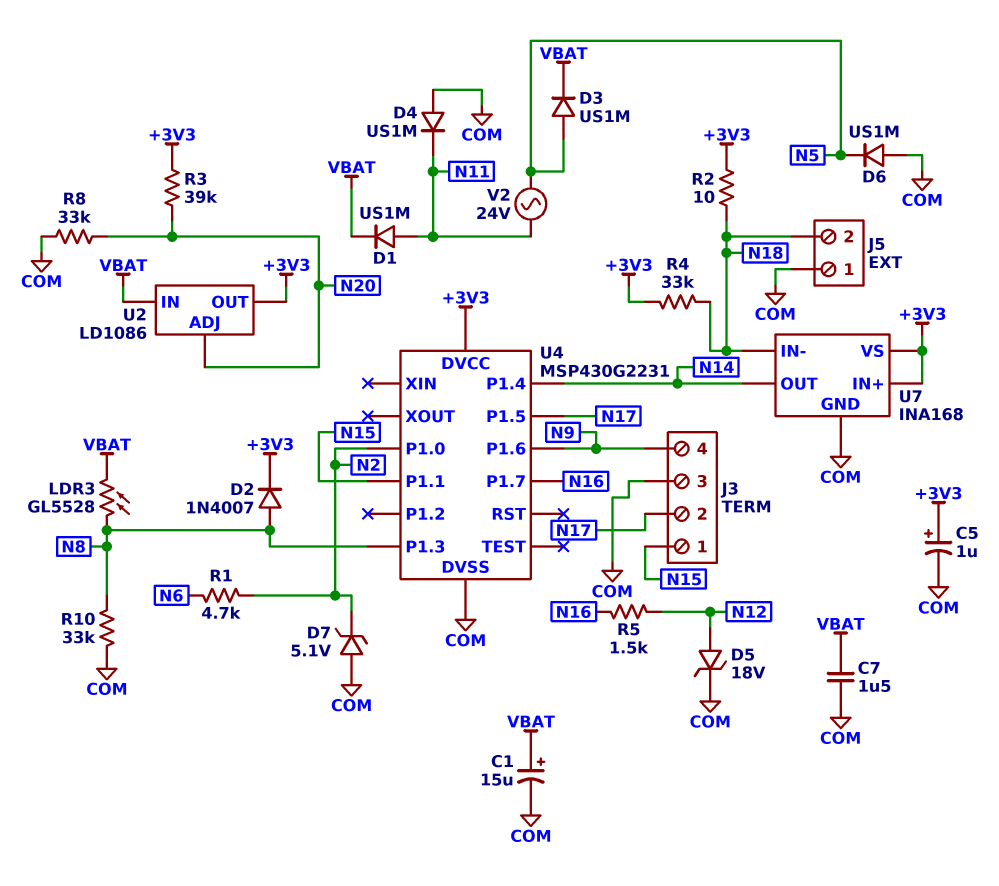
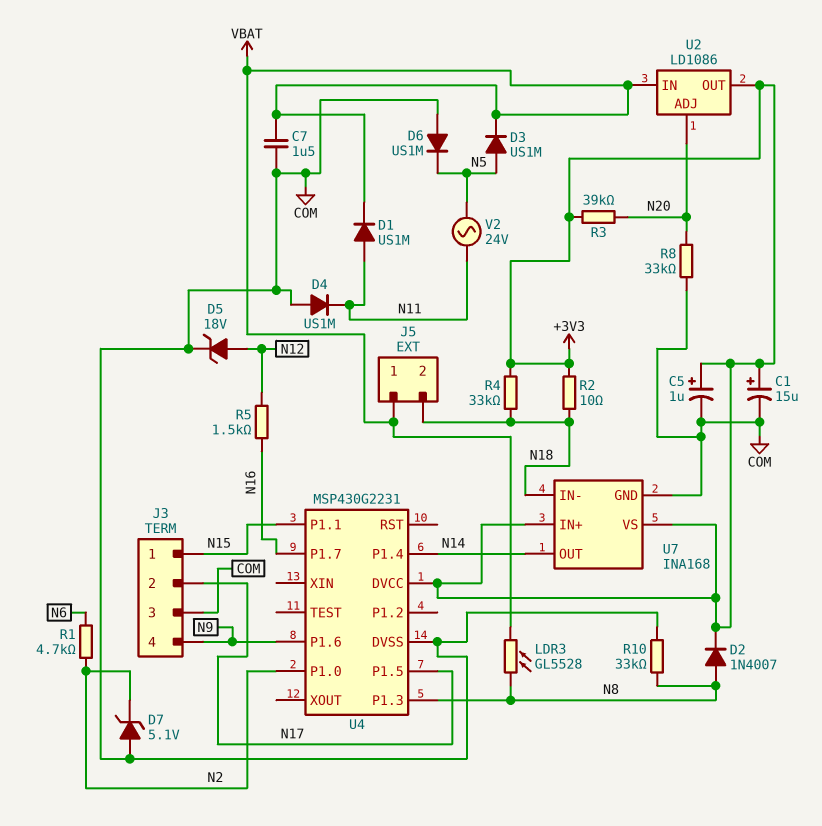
C1: 15uF (plus VBAT, minus COM) -> 15uF (plus +3V3, minus COM)
J5 pin 1: COM -> VBAT

